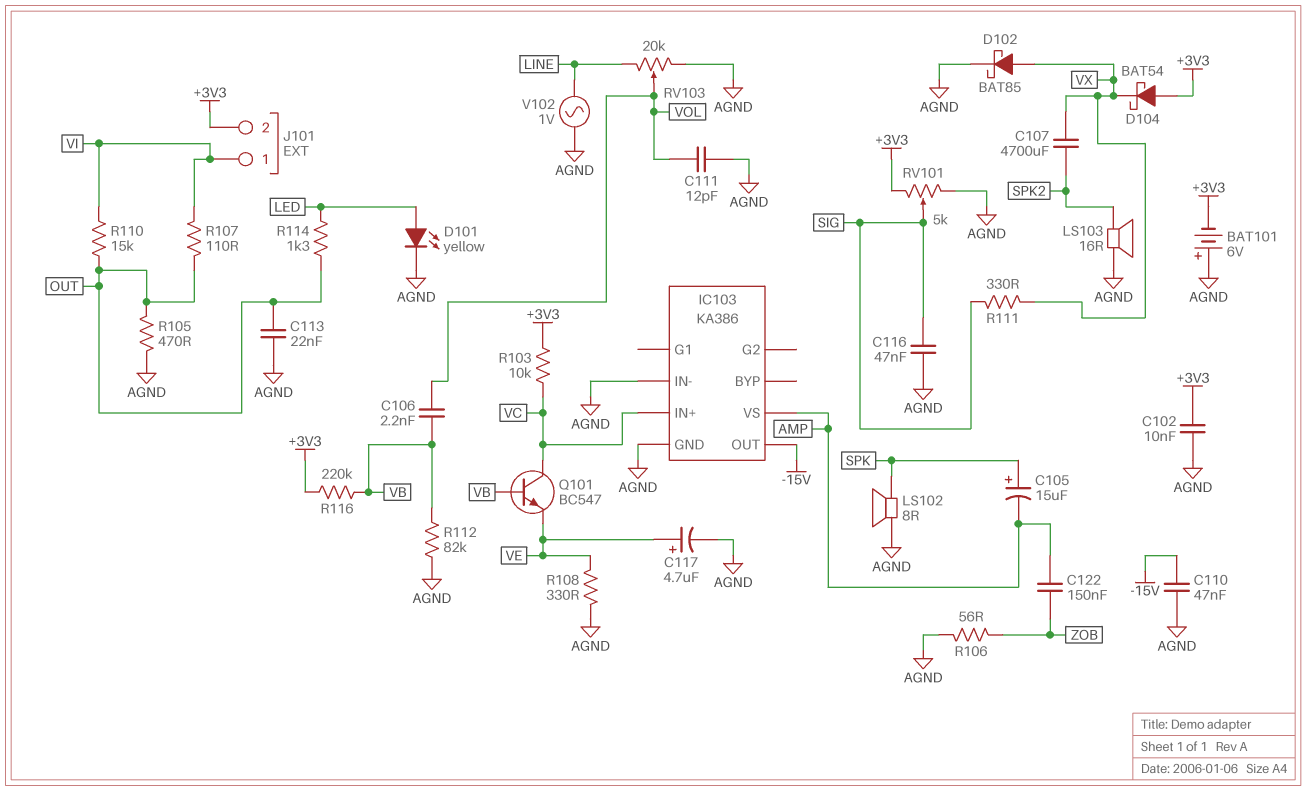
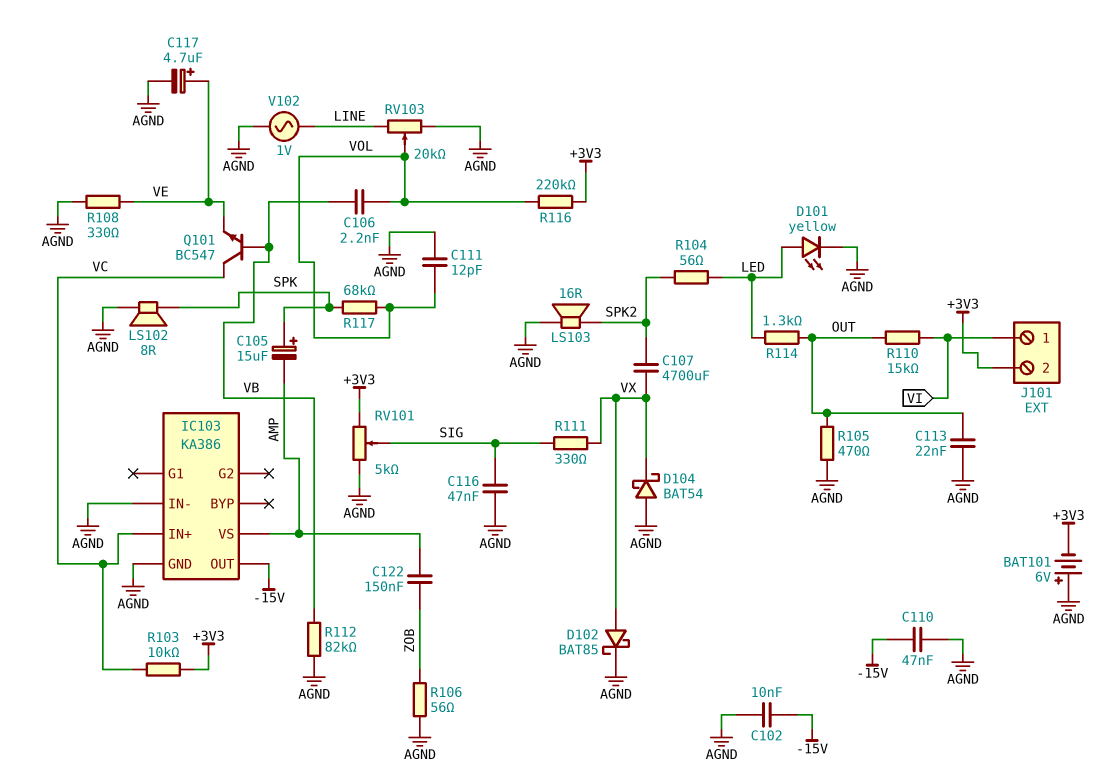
C102: 10nF (+3V3, AGND) -> 10nF (-15V, AGND)
D104: schottky BAT54 (A +3V3, K VX) -> schottky BAT54 (A AGND, K VX)
R104: none -> 56 (LED, SPK2)
R107: 110 (OUT, VI) -> none
R116: 220k (+3V3, VB) -> 220k (+3V3, VOL)
R117: none -> 68k (SPK, VOL)

